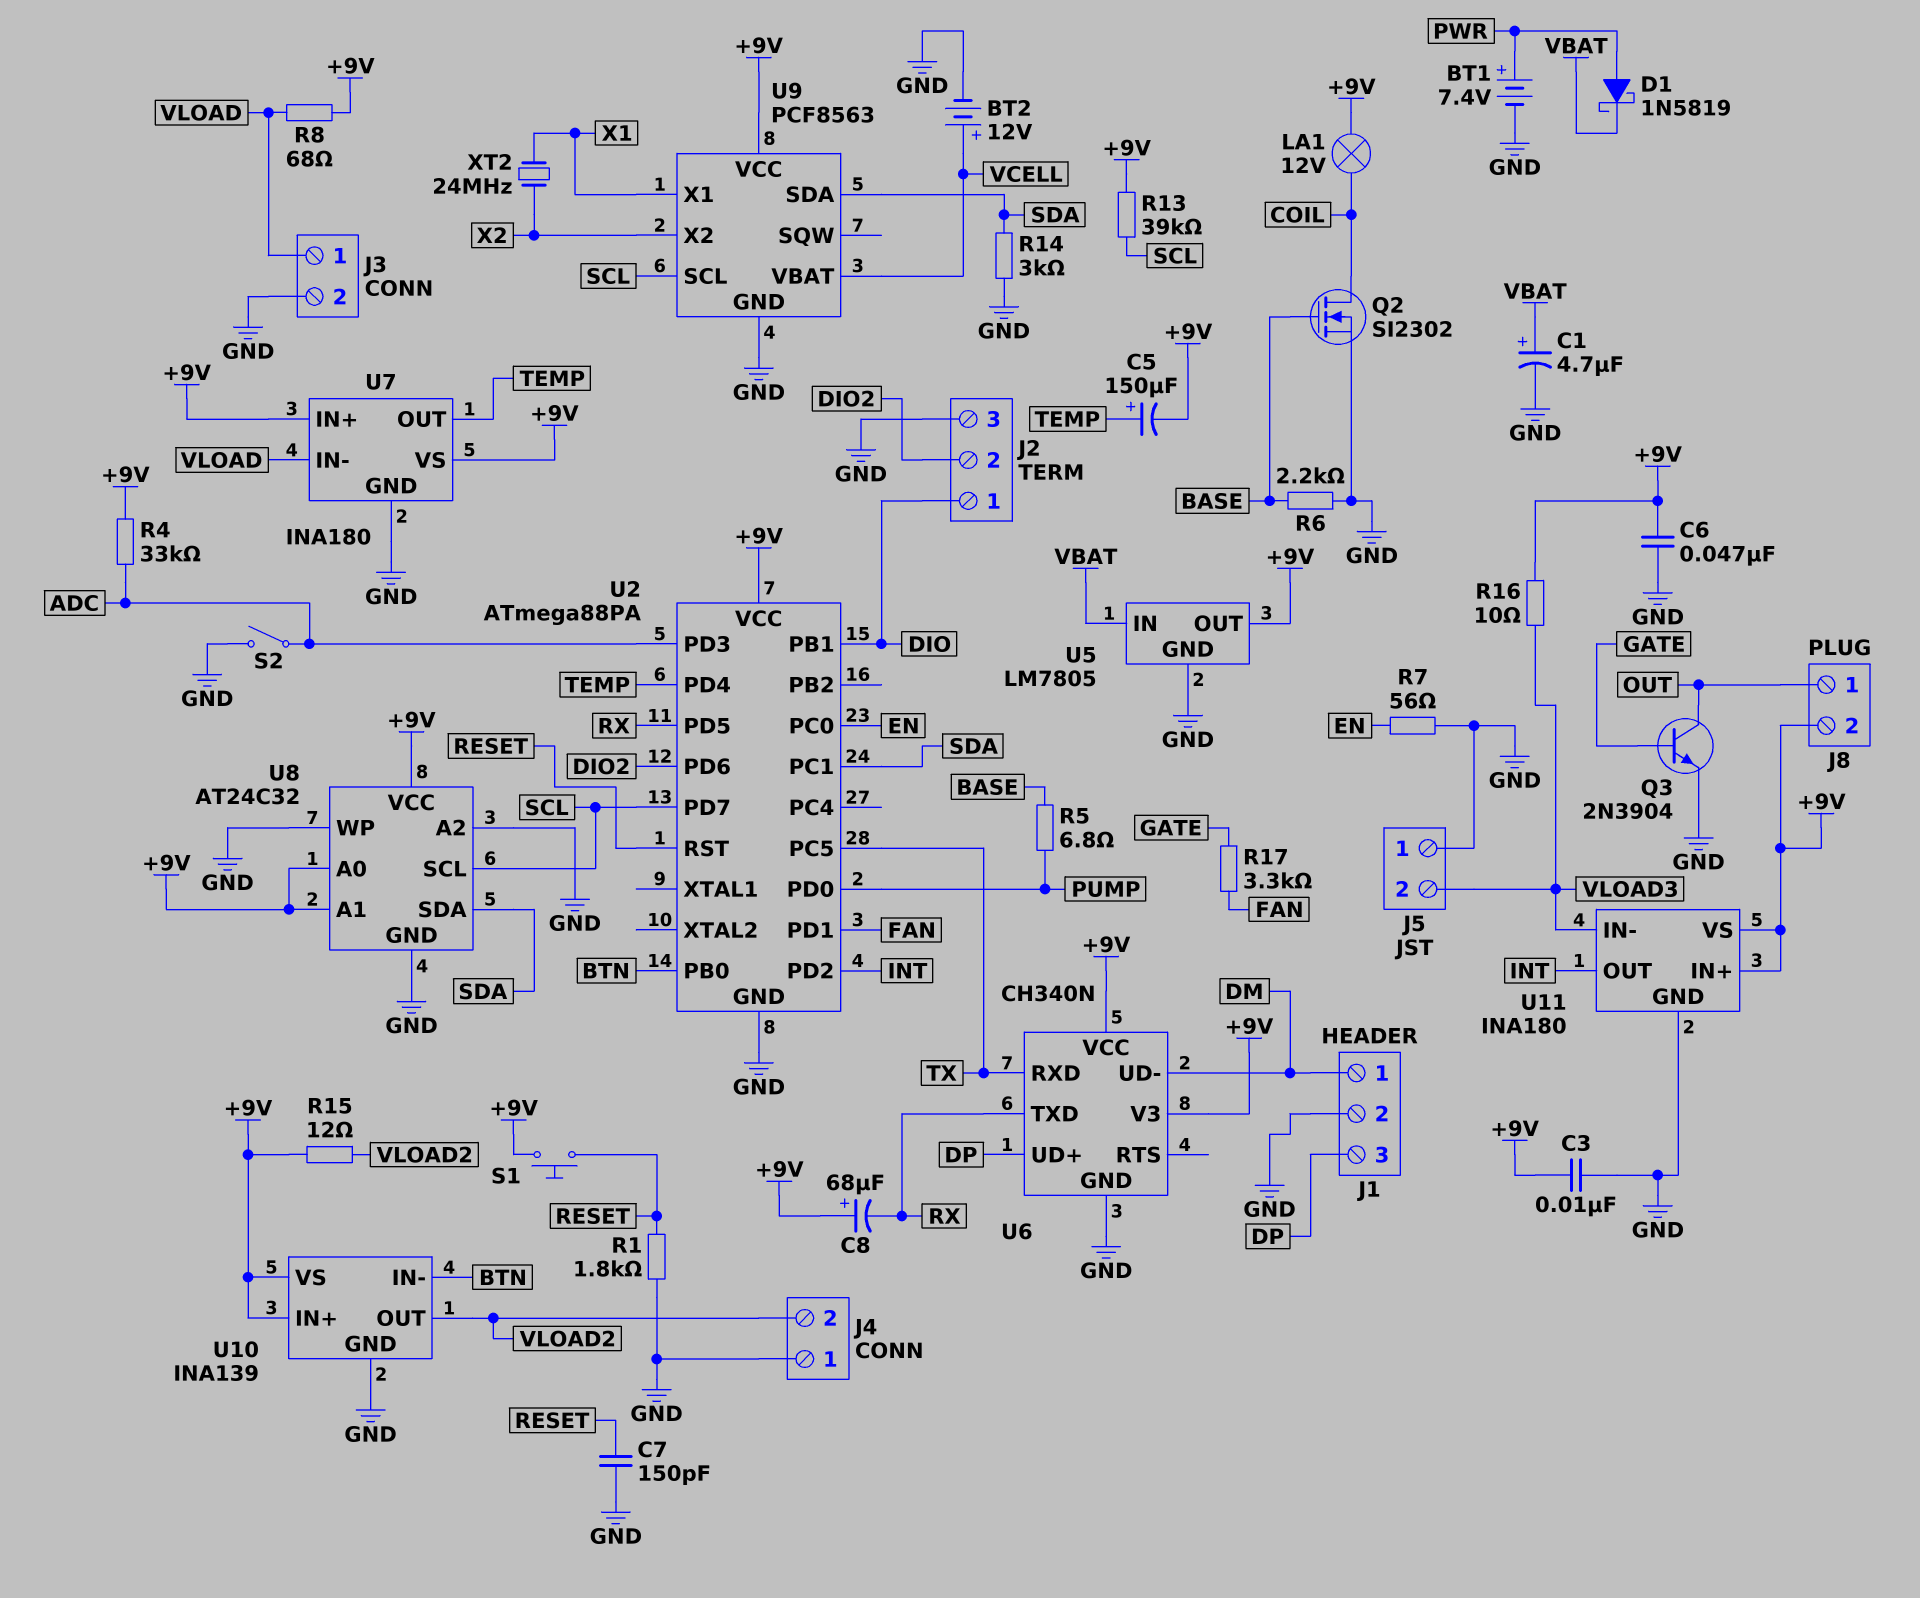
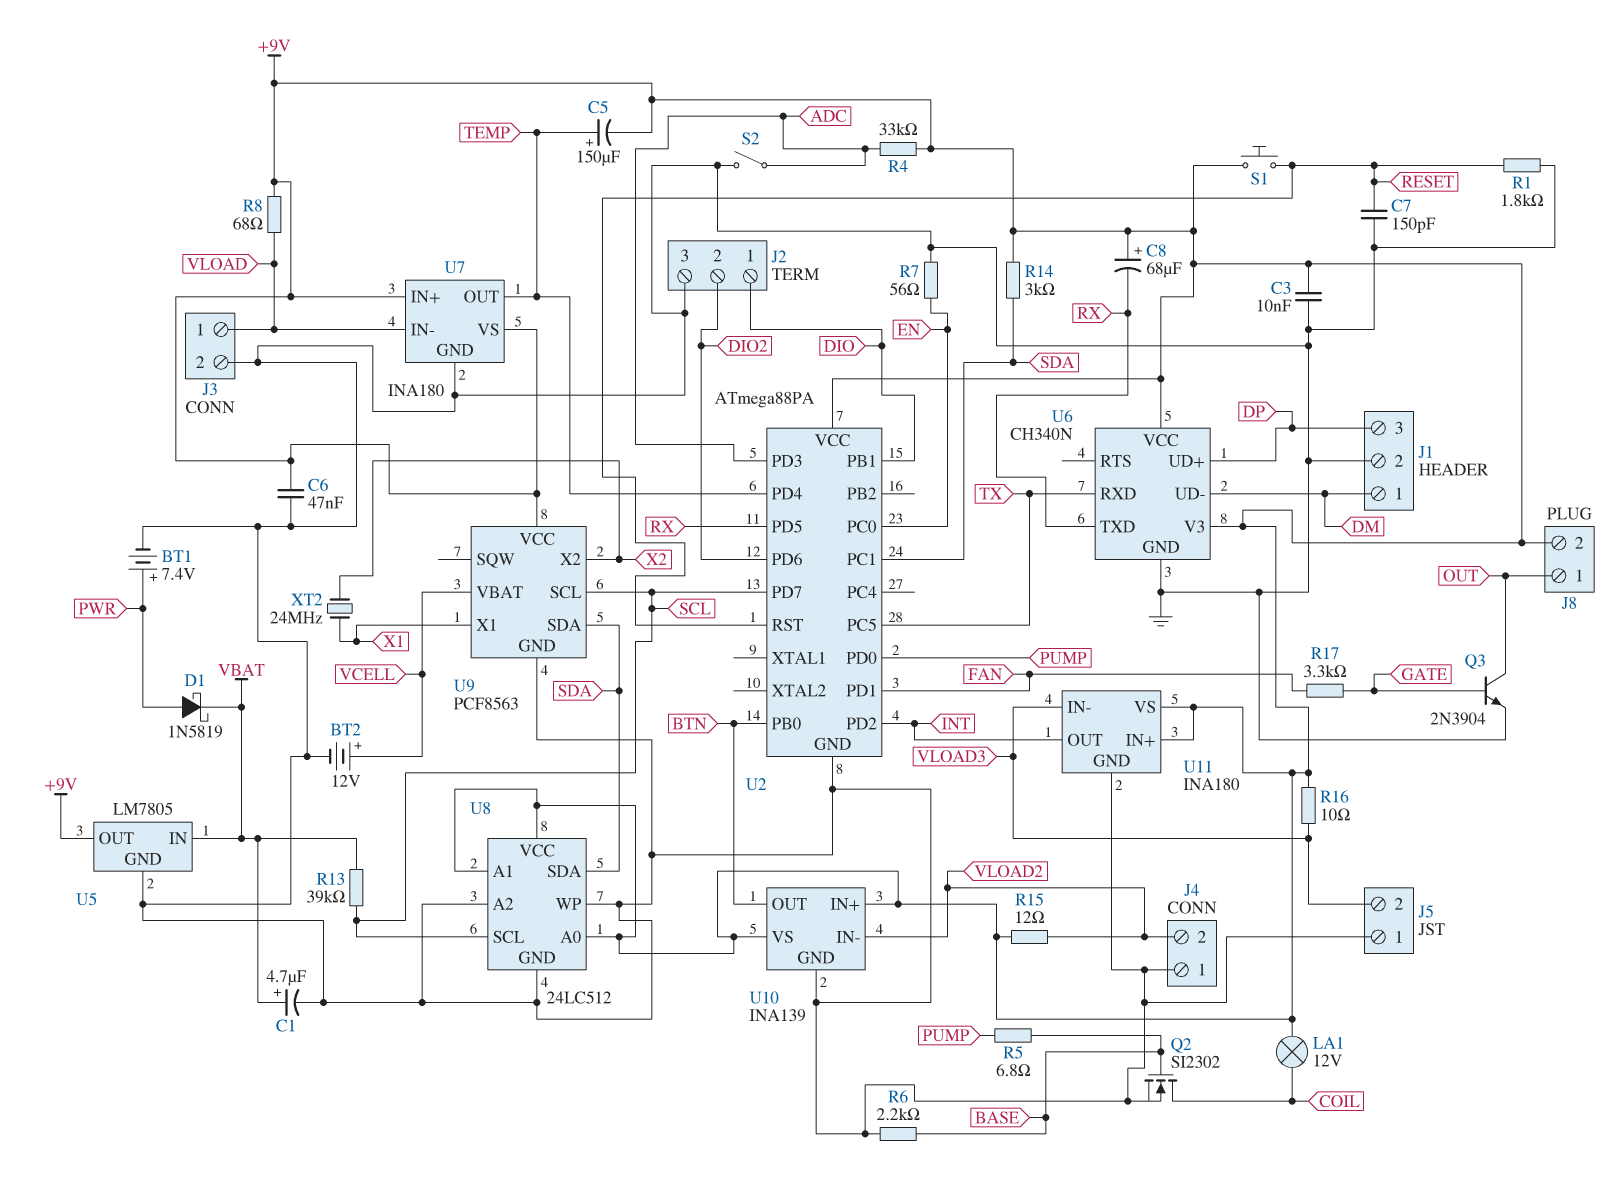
R13: 39k (+9V, SCL) -> 39k (SCL, VBAT)
R14: 3k (GND, SDA) -> 3k (+9V, SDA)
U8: AT24C32 -> 24LC512
U10 pin IN-: BTN -> VLOAD2
U10 pin OUT: VLOAD2 -> BTN

